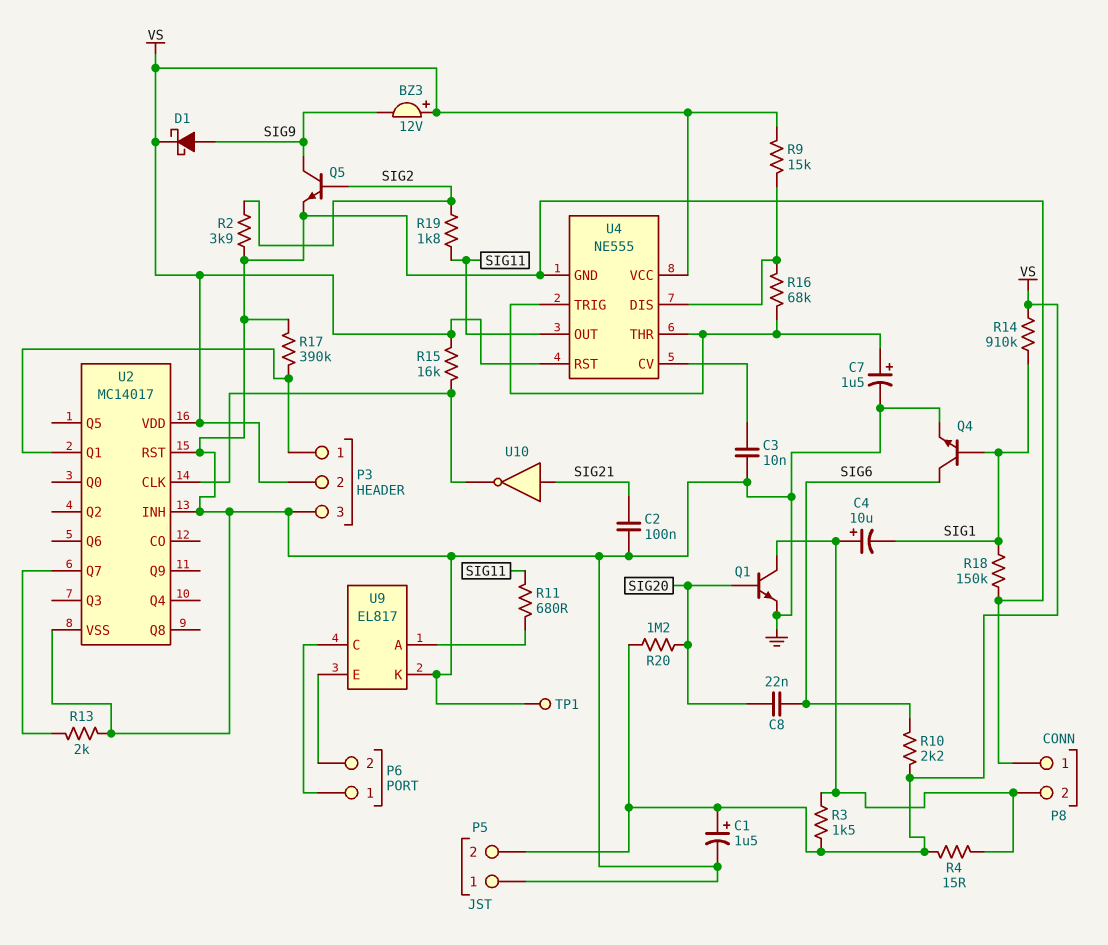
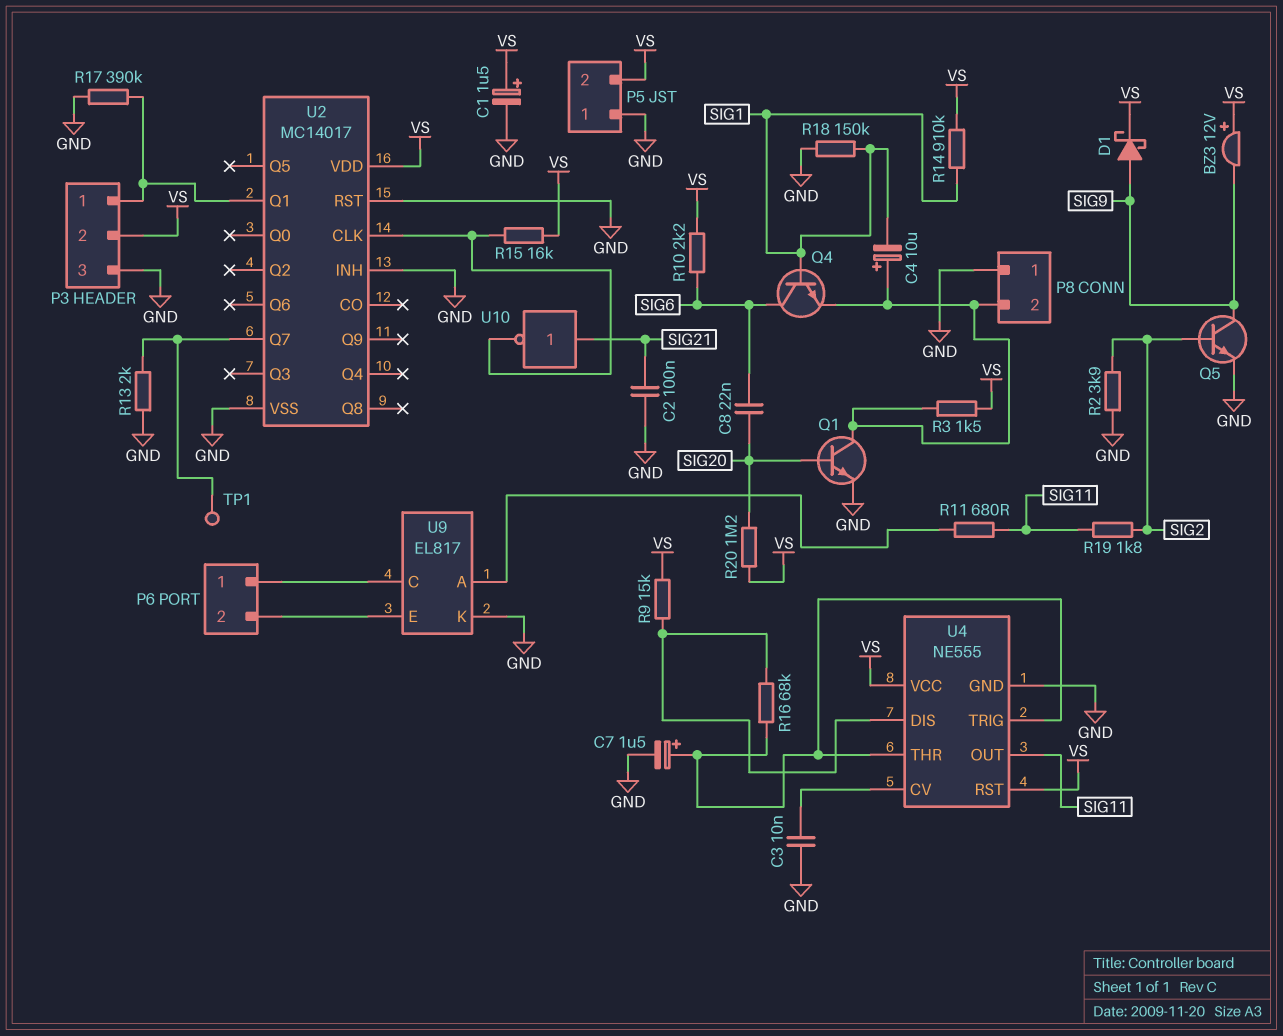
Q4: NPN (B SIG1, C SIG6, E GND) -> NPN (B SIG1, C SIG6, E P8/2)
R4: 15 (P8/2, VS) -> none
TP1: test point (GND) -> test point (U2/Q7)

